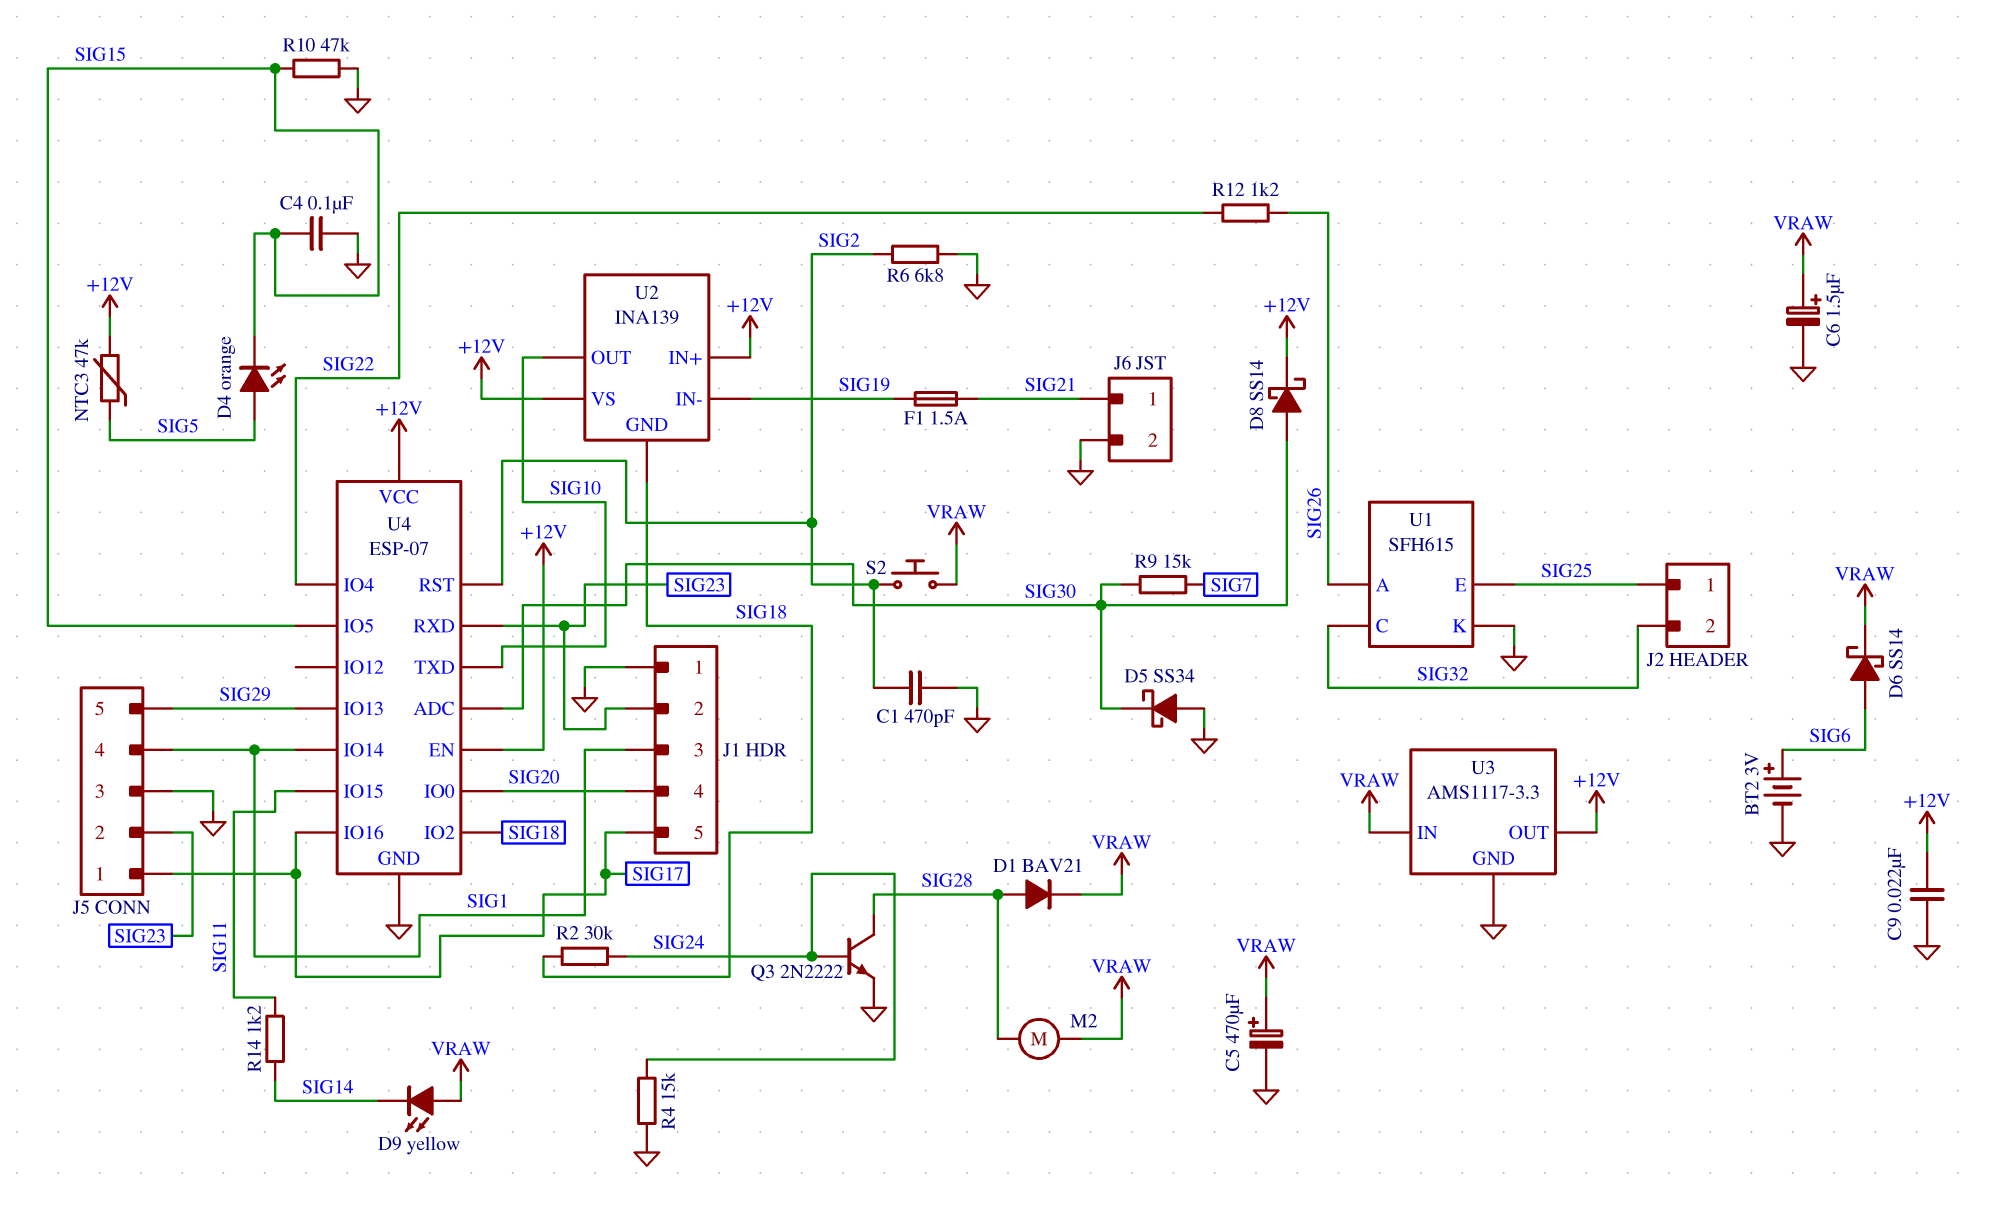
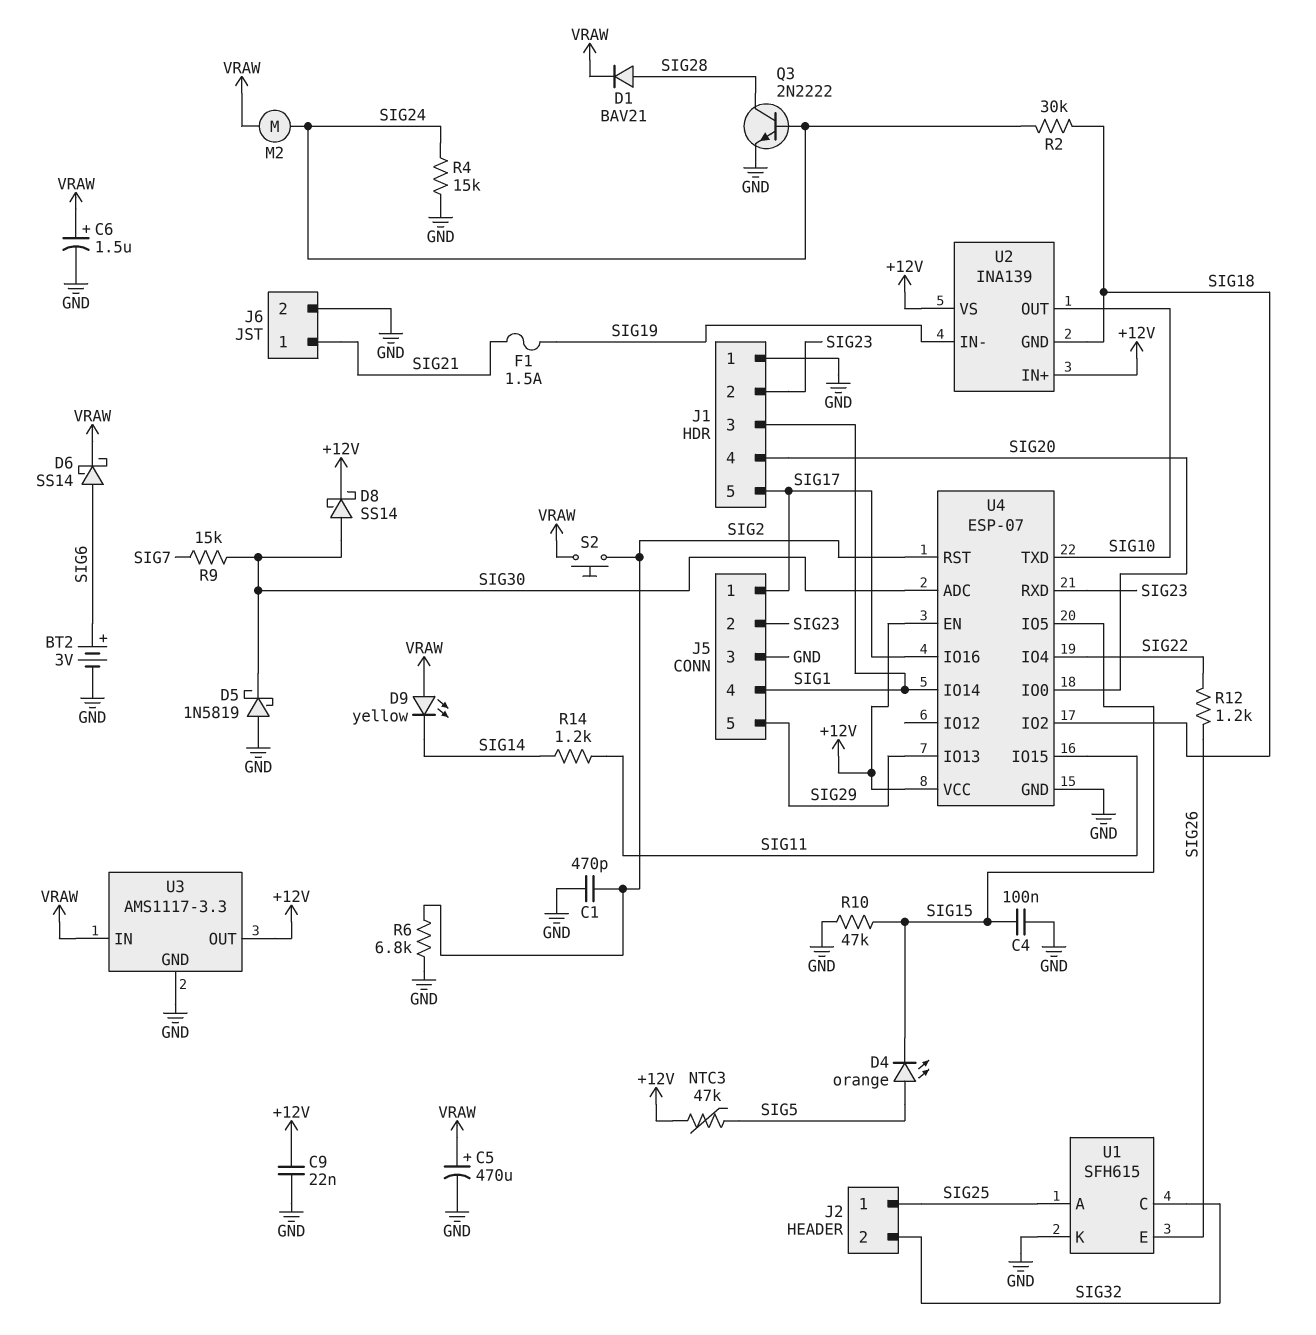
D5: schottky SS34 (A GND, K SIG30) -> schottky 1N5819 (A GND, K SIG30)
M2: motor (SIG28, VRAW) -> motor (SIG24, VRAW)
U1 pin A: SIG26 -> SIG25
U1 pin E: SIG25 -> SIG26

